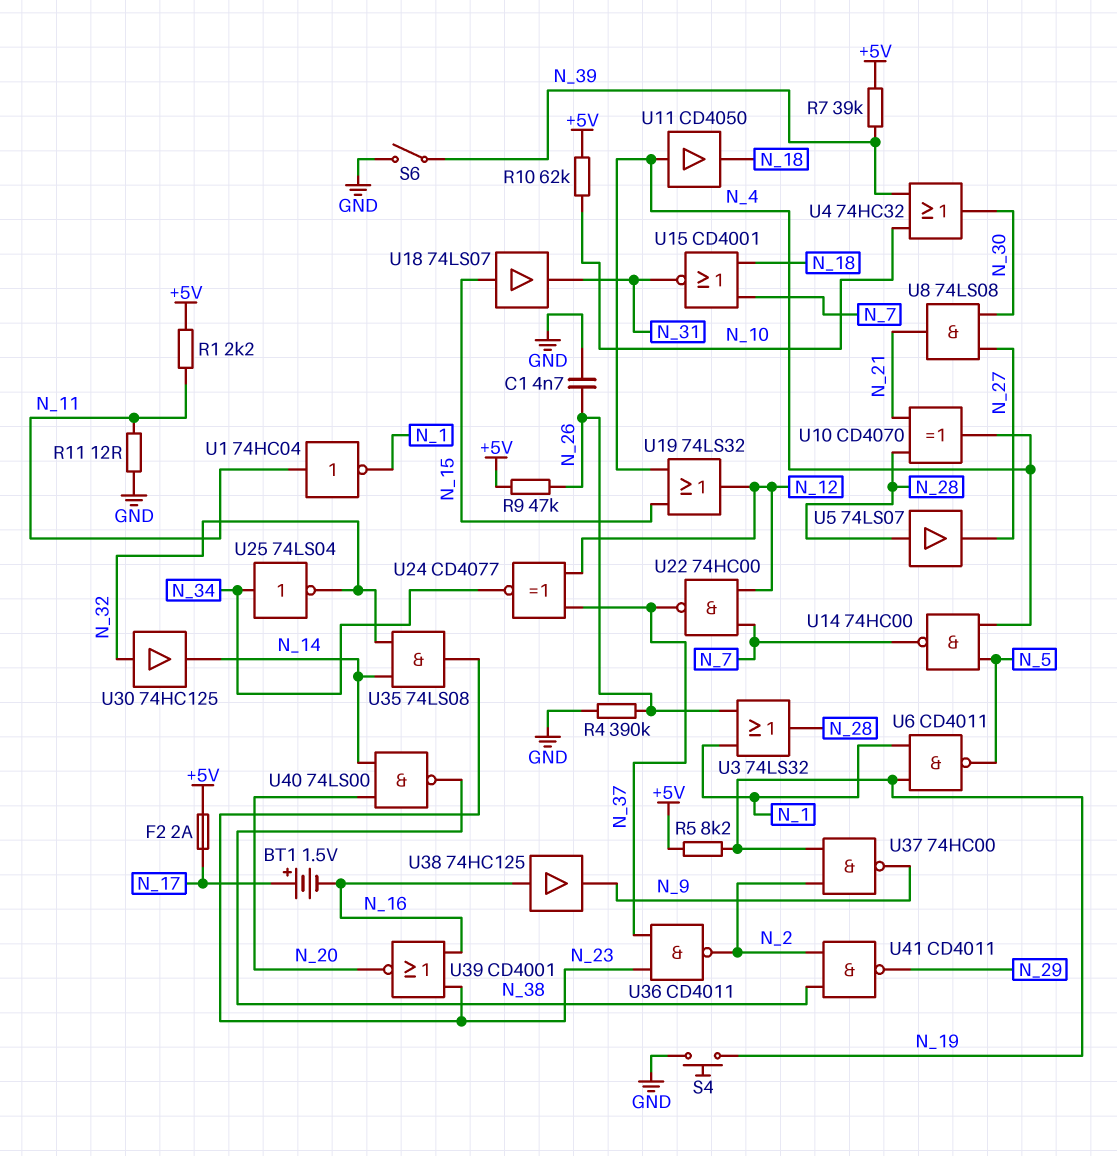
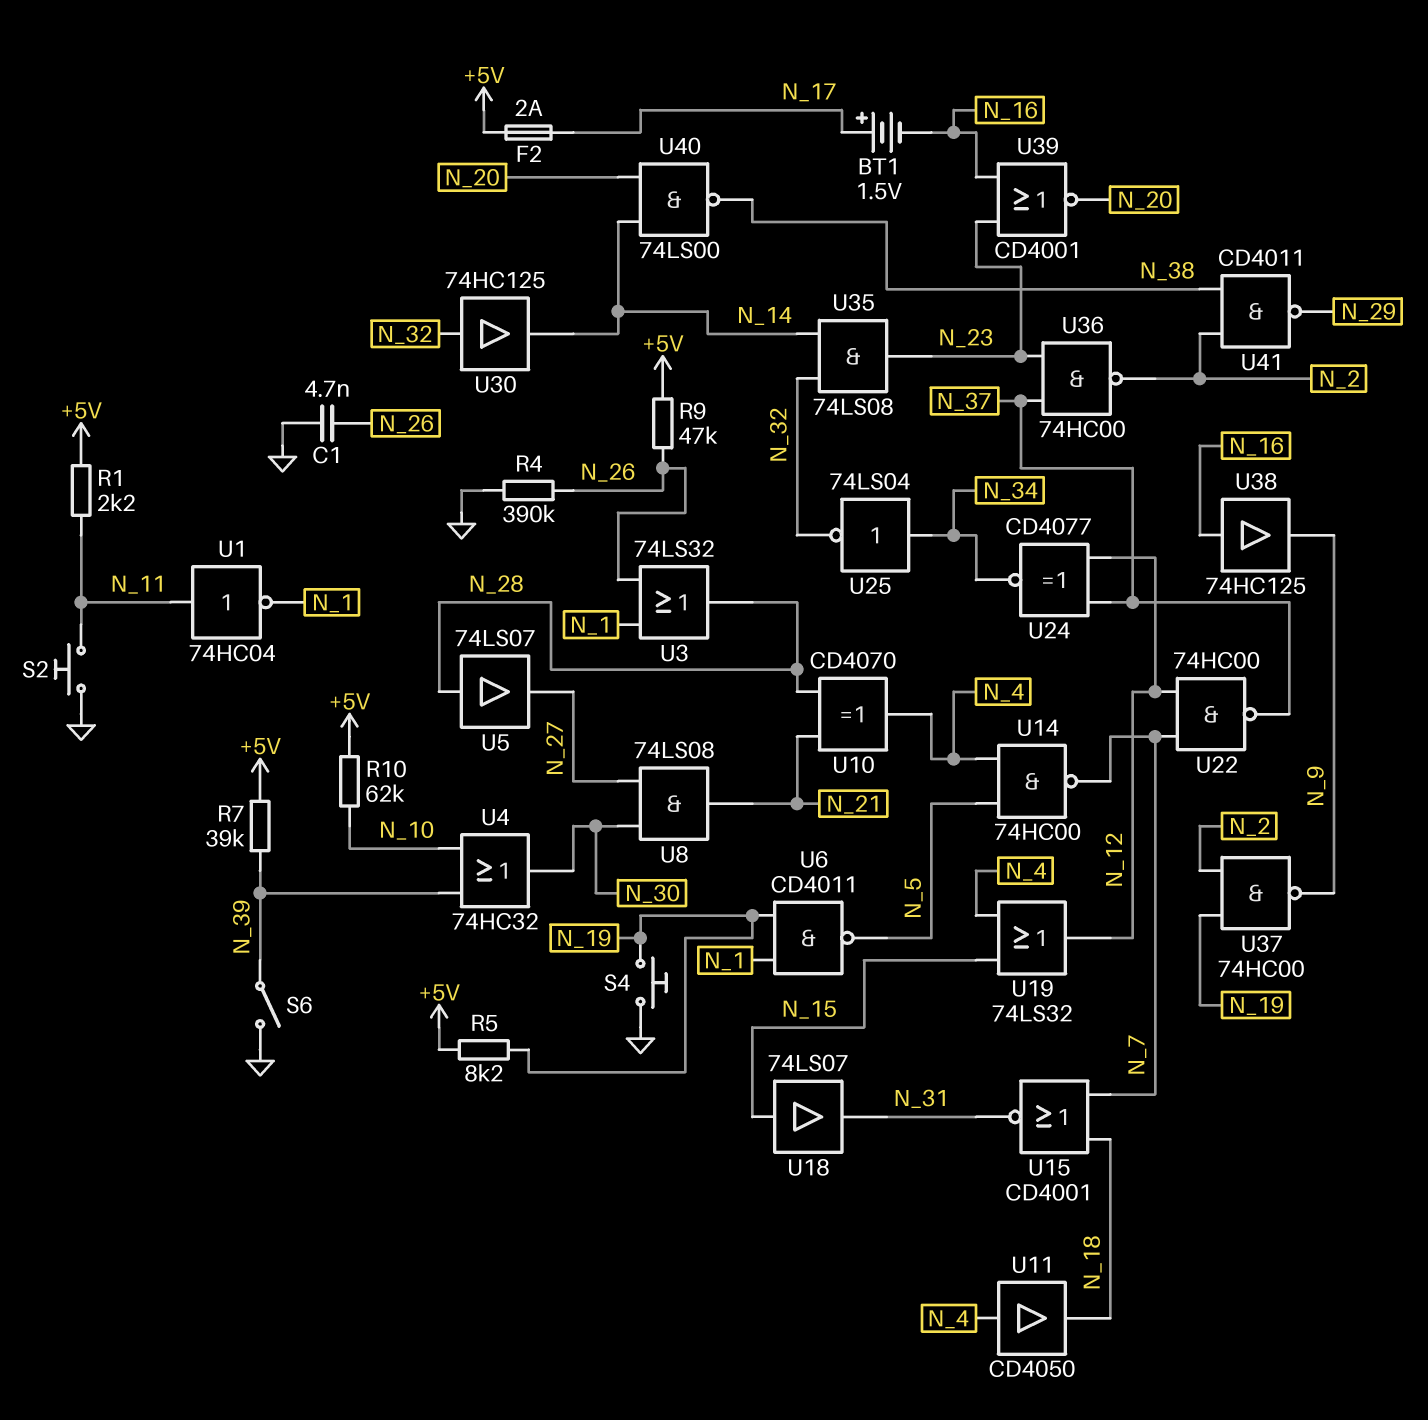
R11: 12 (GND, N_11) -> none
S2: none -> button (GND, N_11)
U36: NAND CD4011 (in N_23, in N_37, out N_2) -> NAND 74HC00 (in N_23, in N_37, out N_2)

